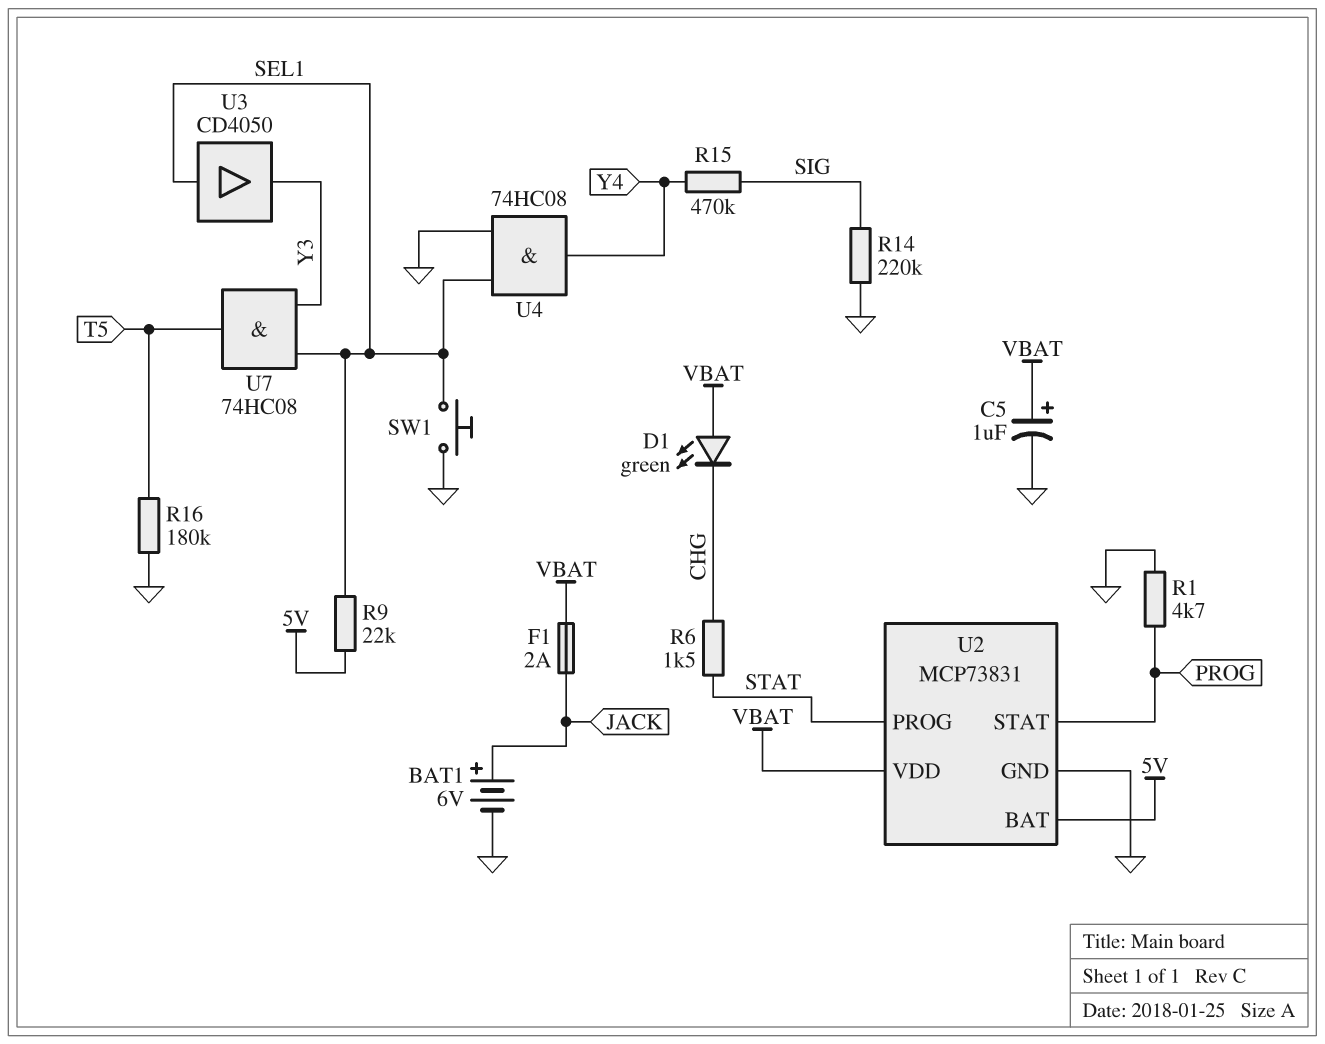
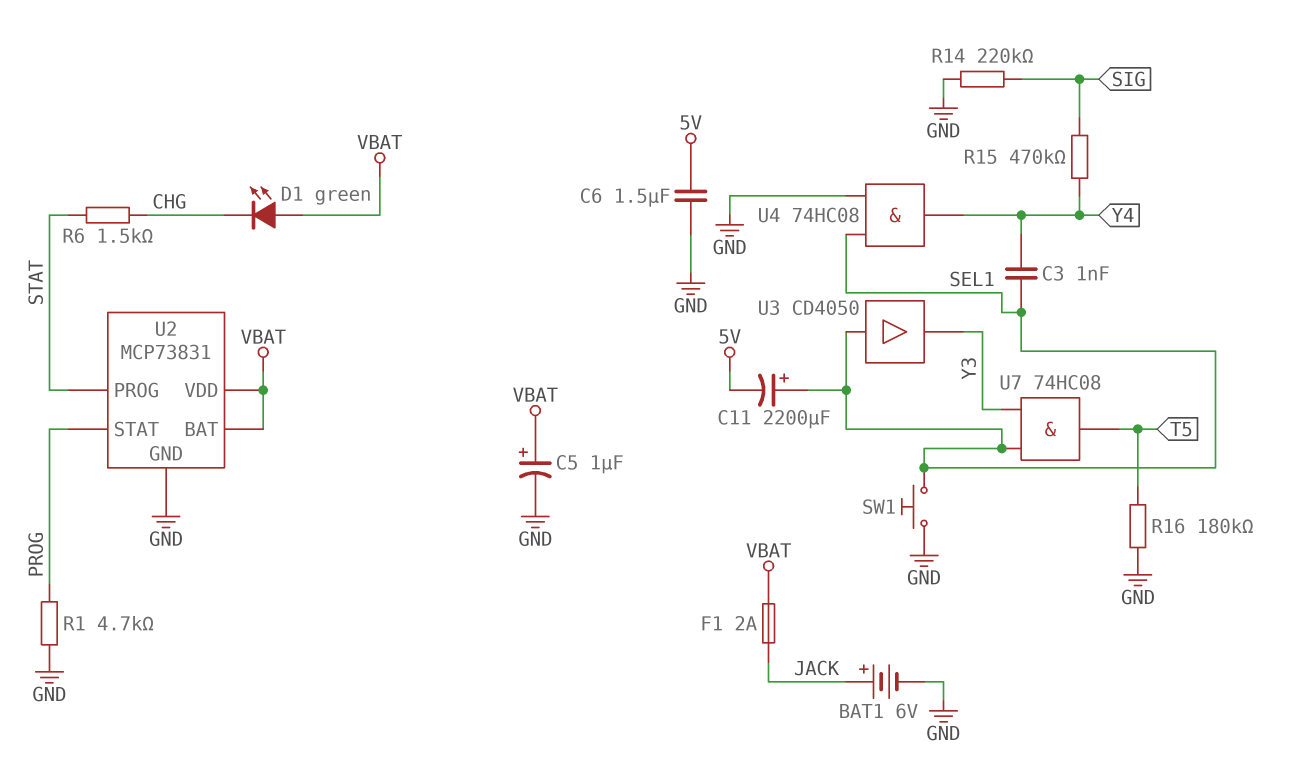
C3: none -> 1nF (SEL1, Y4)
C6: none -> 1.5uF (5V, GND)
C11: none -> 2200uF (plus SEL1, minus 5V)
R9: 22k (5V, SEL1) -> none
U2 pin BAT: 5V -> VBAT

